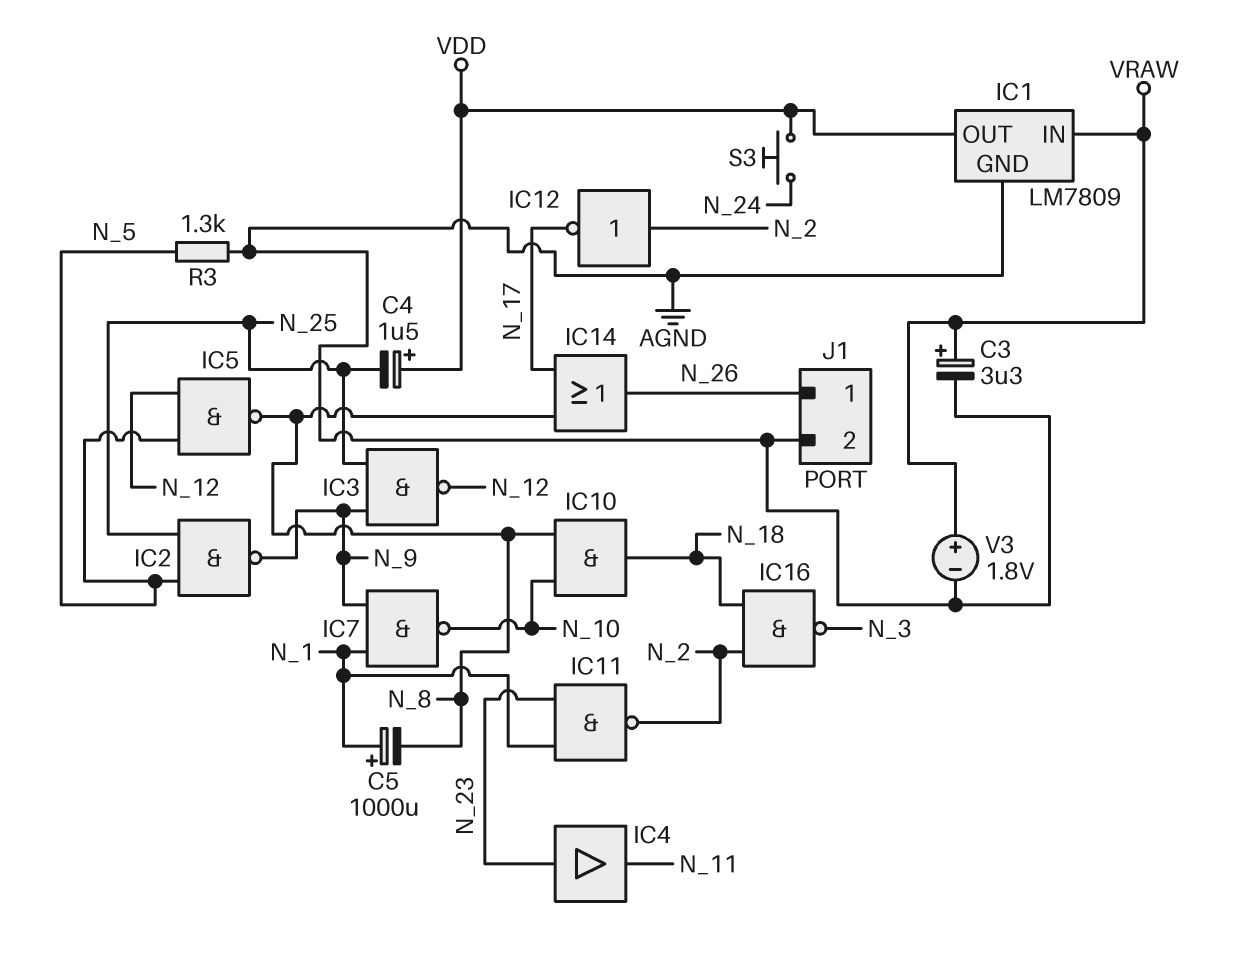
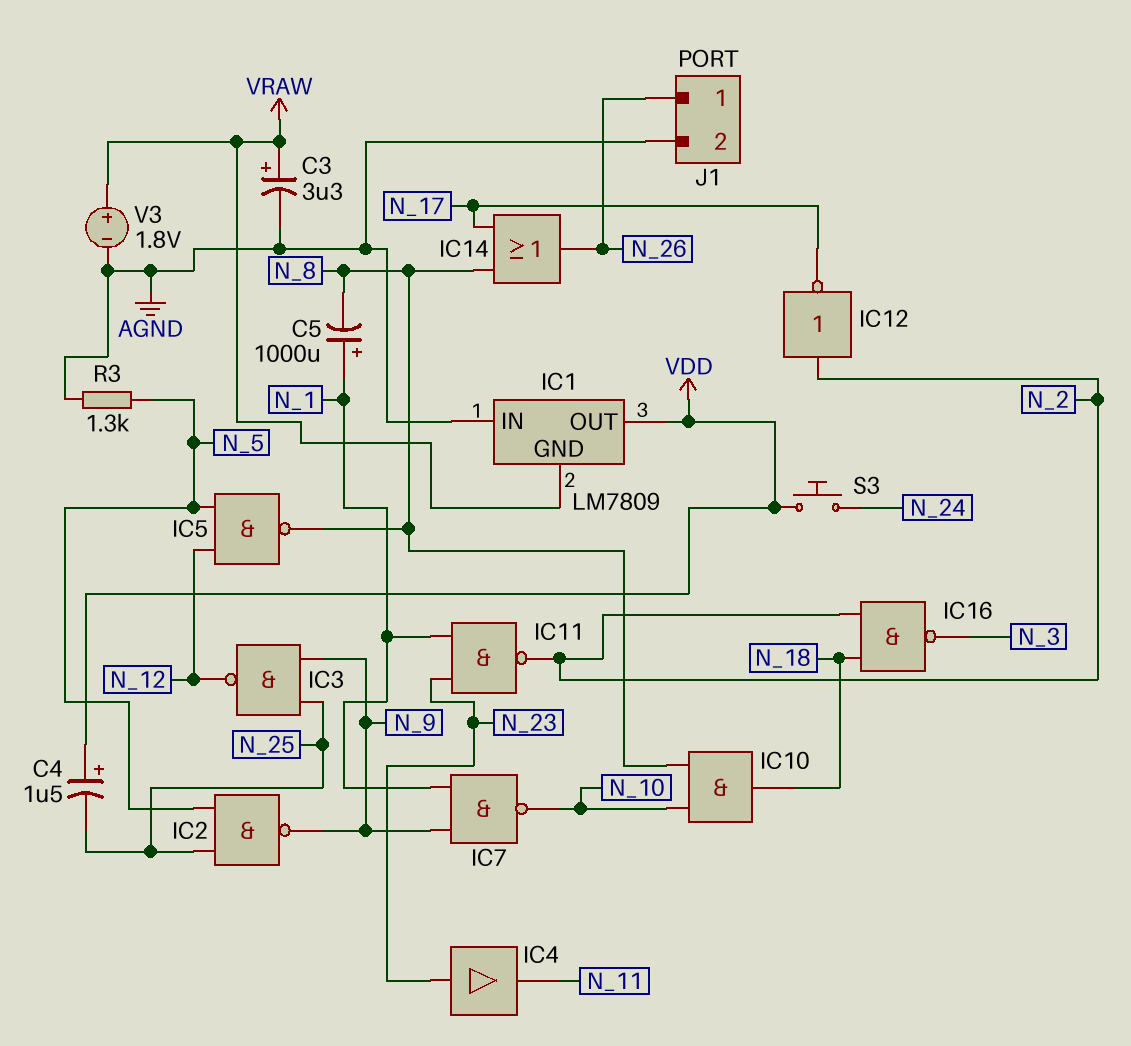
IC1 pin GND: AGND -> VRAW
IC1 pin IN: VRAW -> AGND

